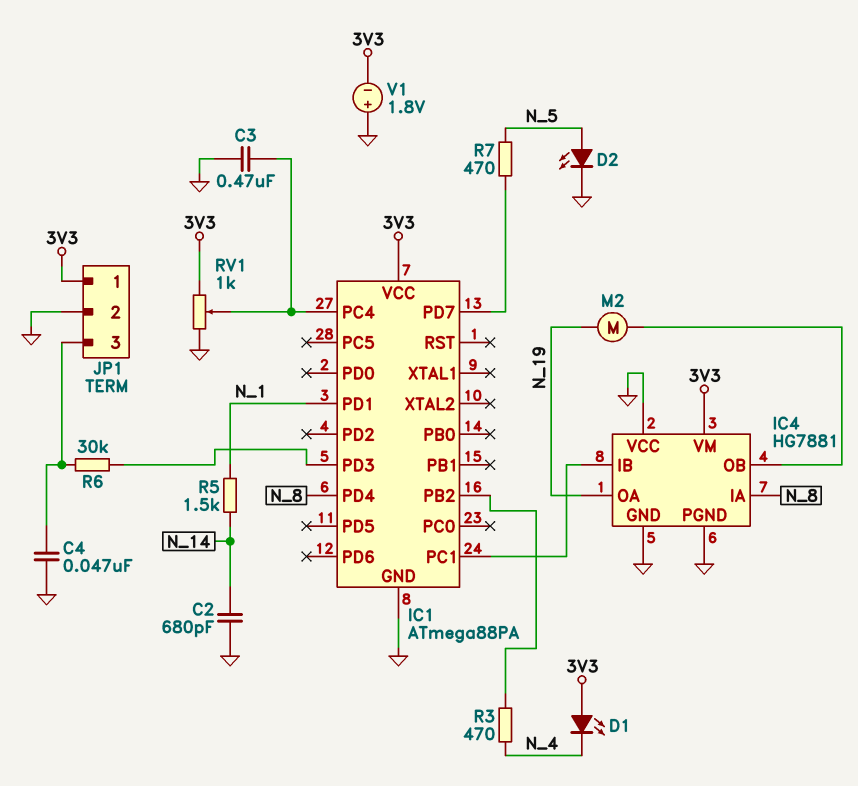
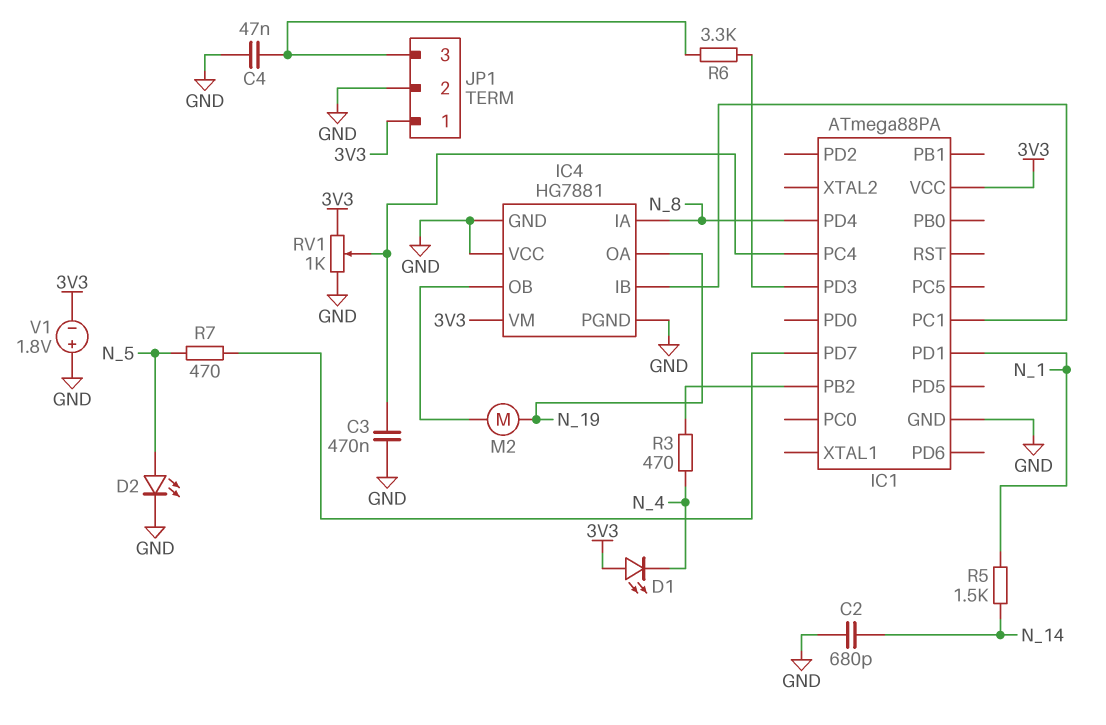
R6: 30k (IC1/PD3, JP1/3) -> 3.3k (IC1/PD3, JP1/3)

